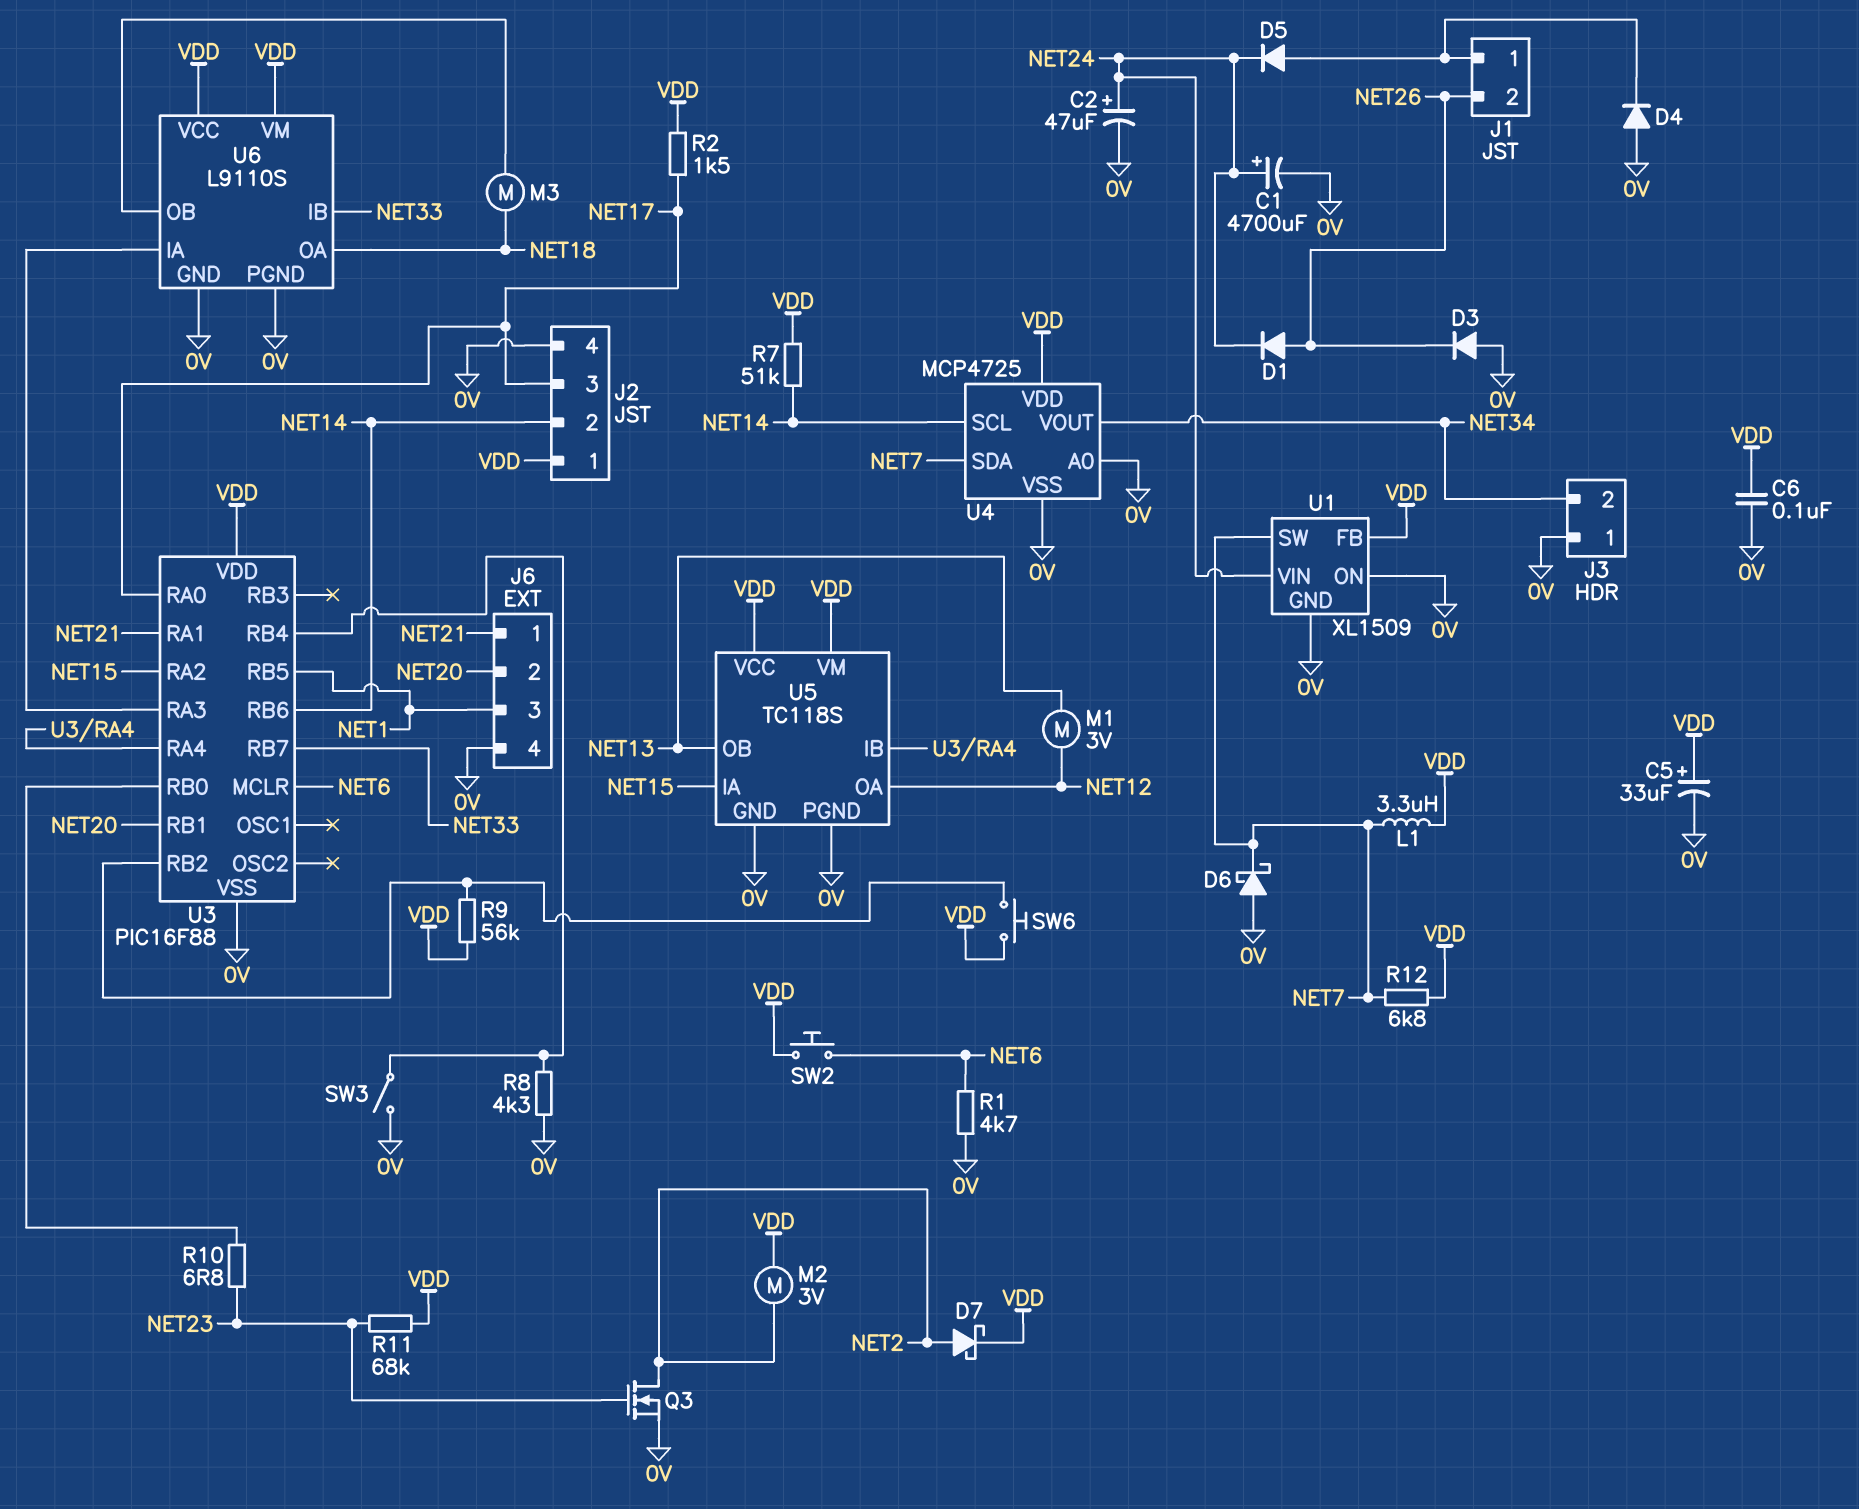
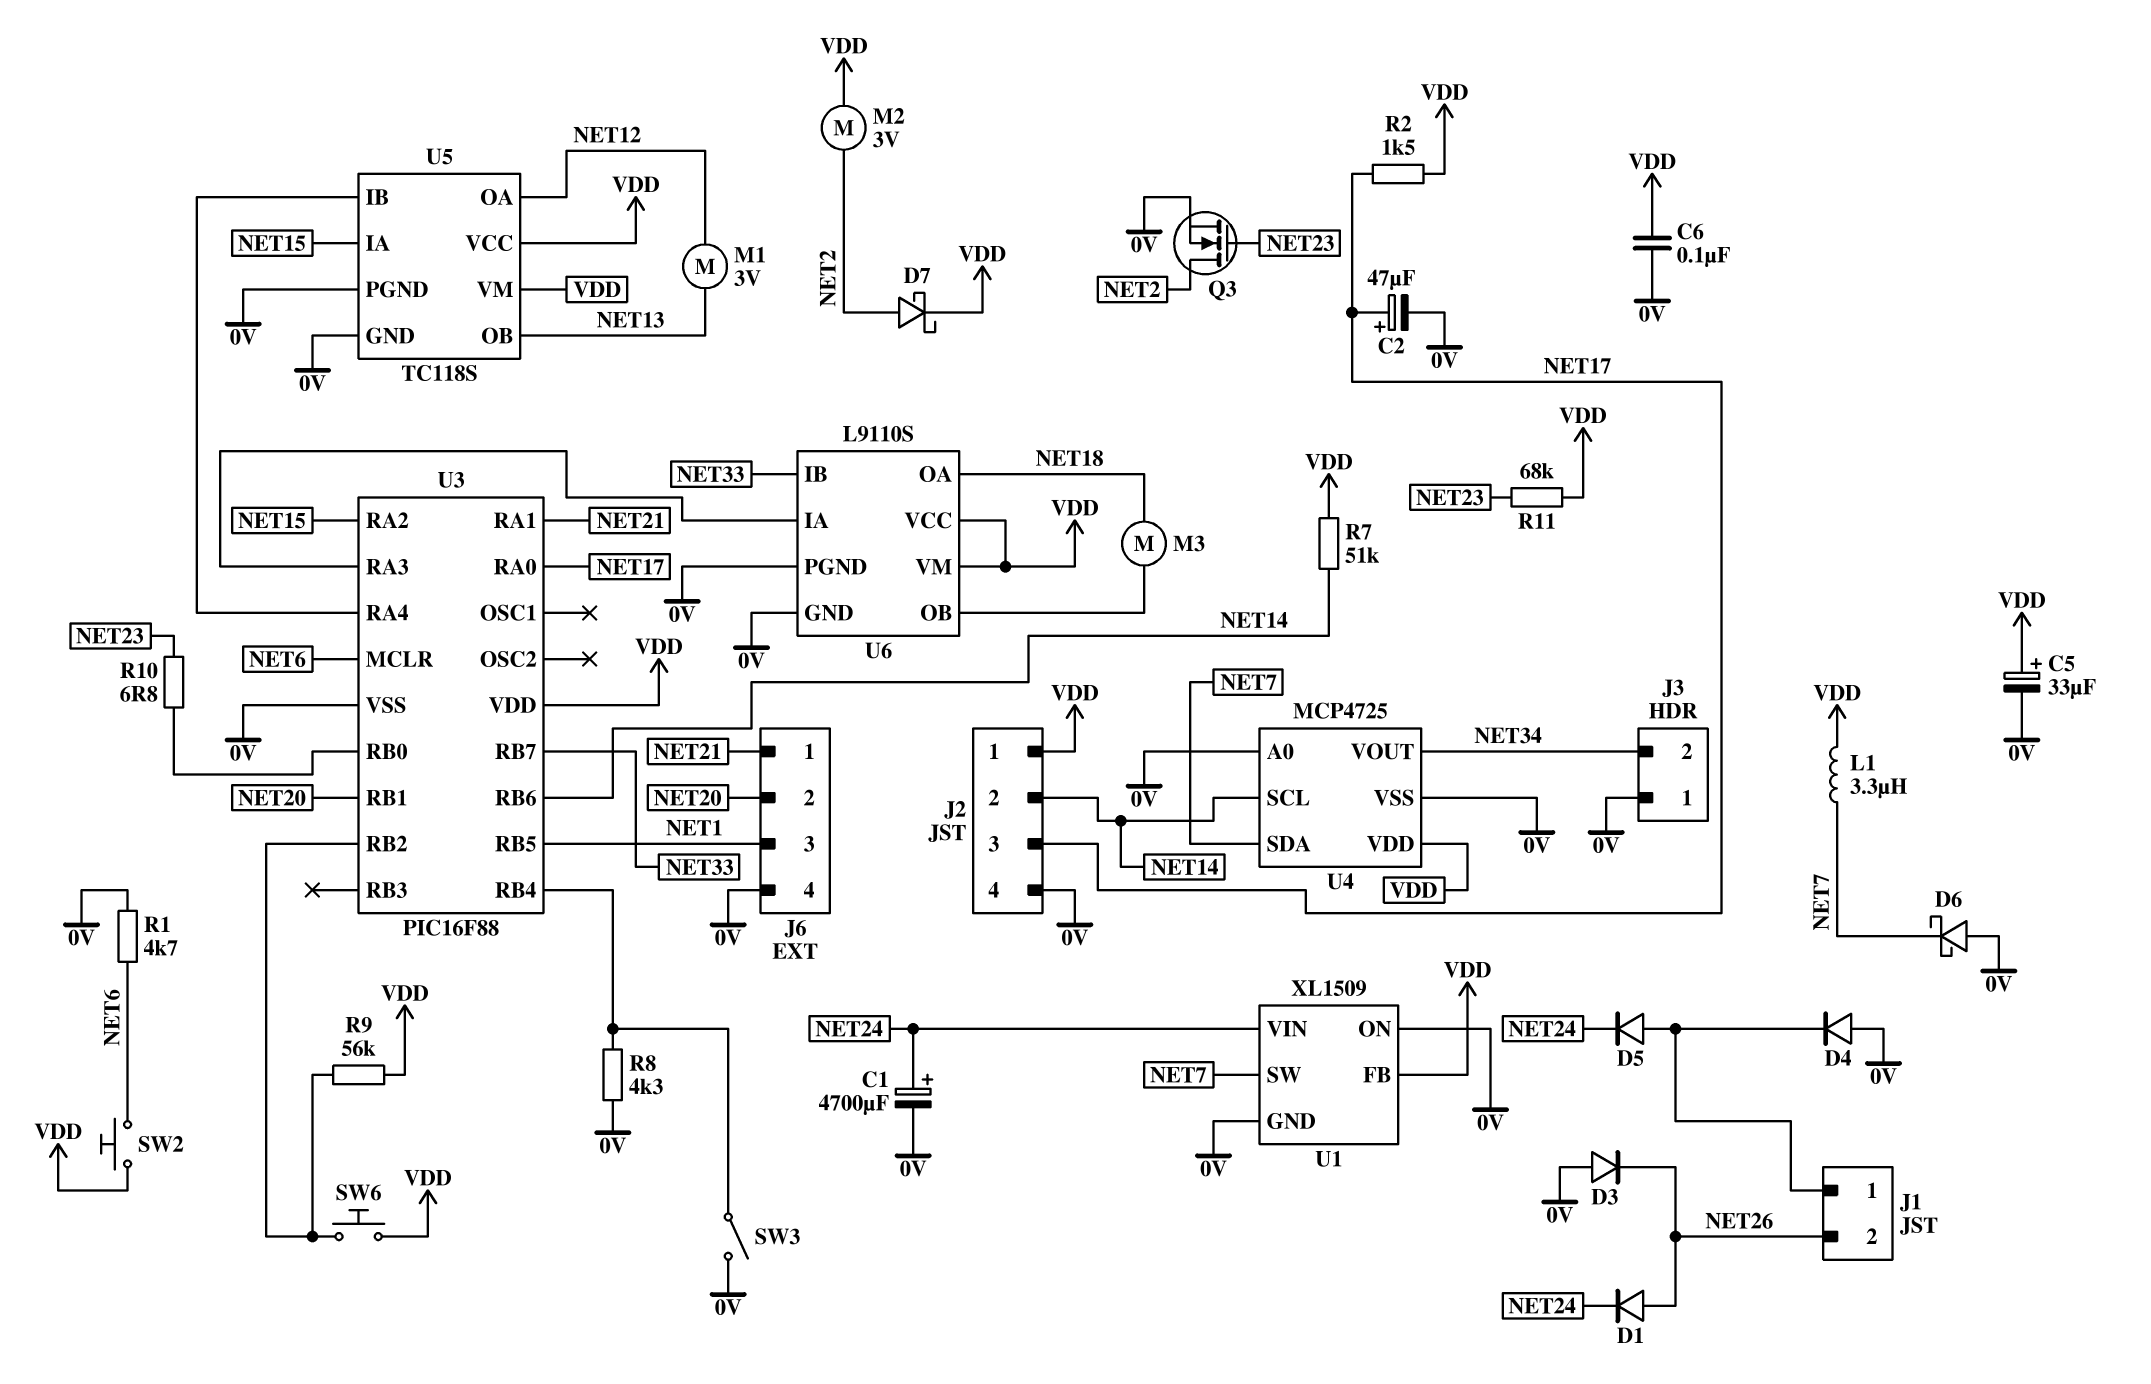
C2: 47uF (plus NET24, minus 0V) -> 47uF (plus NET17, minus 0V)
R12: 6.8k (NET7, VDD) -> none

